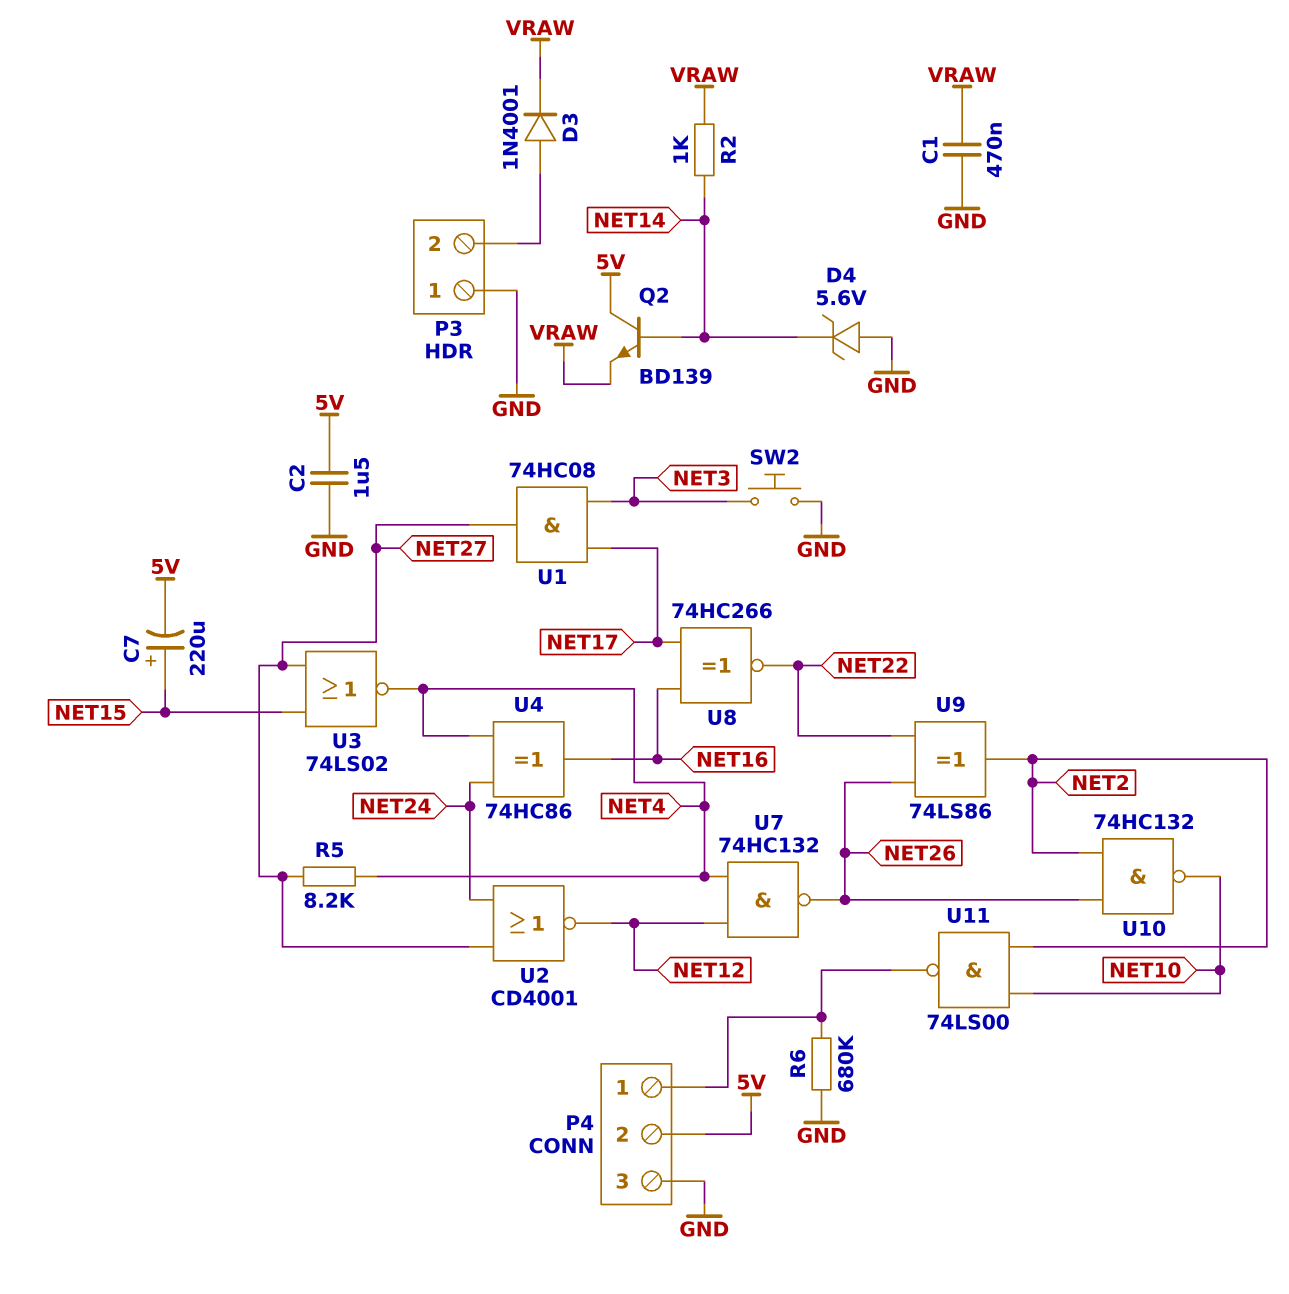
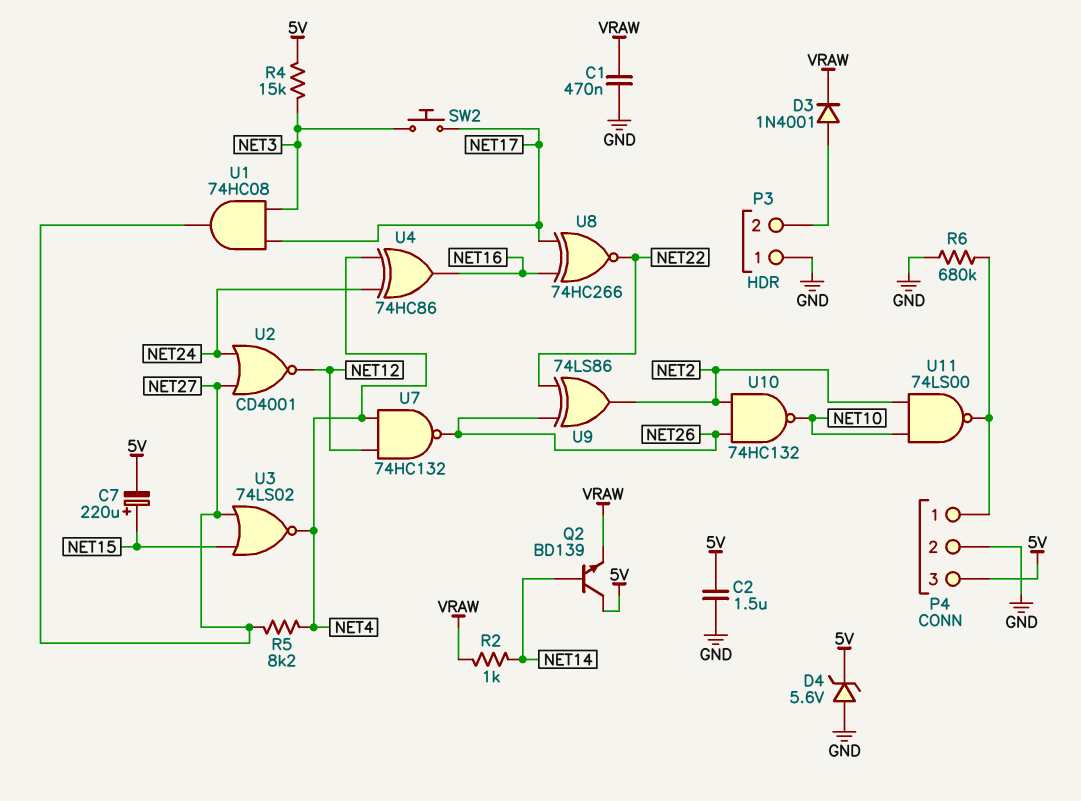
D4: zener 5.6V (A GND, K NET14) -> zener 5.6V (A GND, K 5V)
P4 pin 2: 5V -> GND
P4 pin 3: GND -> 5V
R4: none -> 15k (5V, NET3)
SW2: button (GND, NET3) -> button (NET3, NET17)

